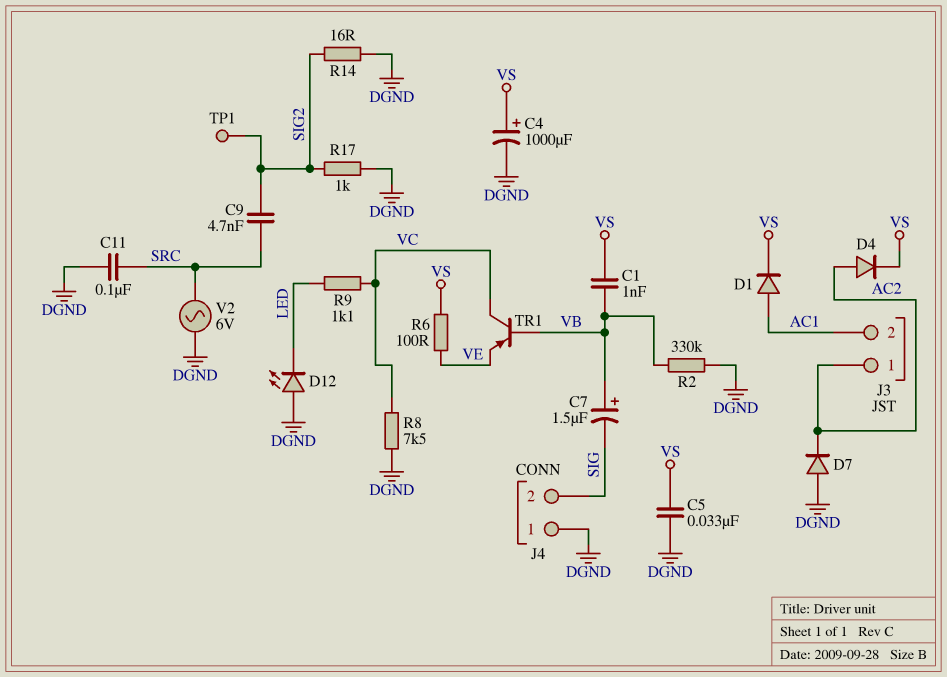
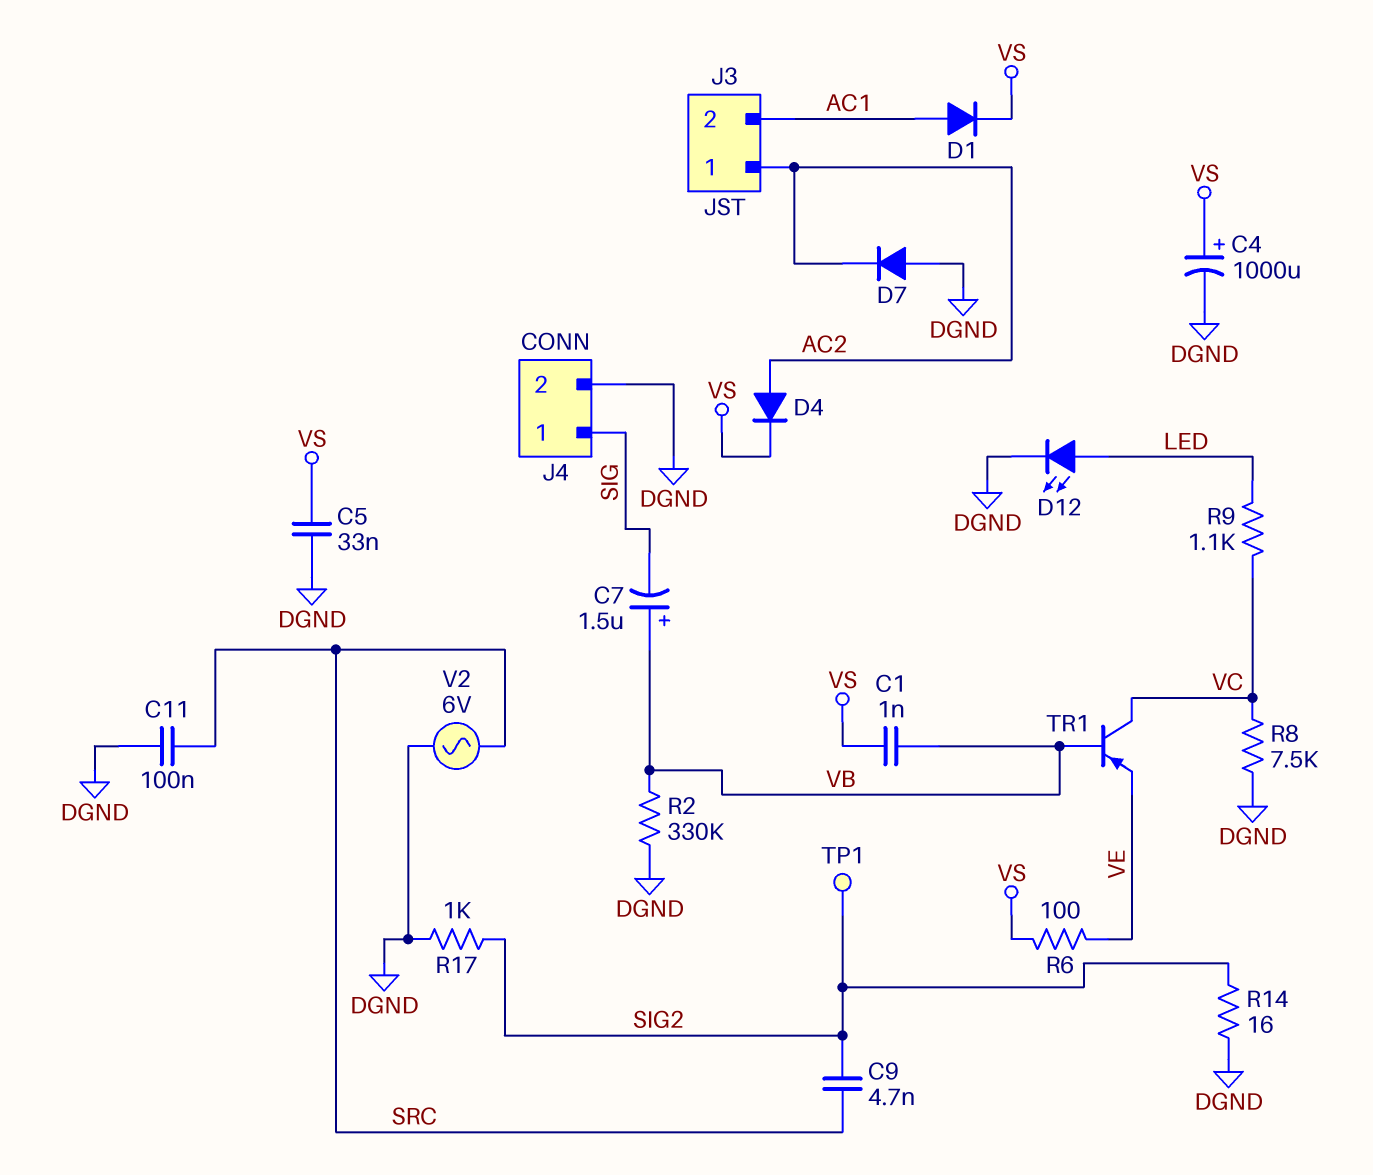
D12: LED (A DGND, K LED) -> LED (A LED, K DGND)
J4 pin 1: DGND -> SIG
J4 pin 2: SIG -> DGND

